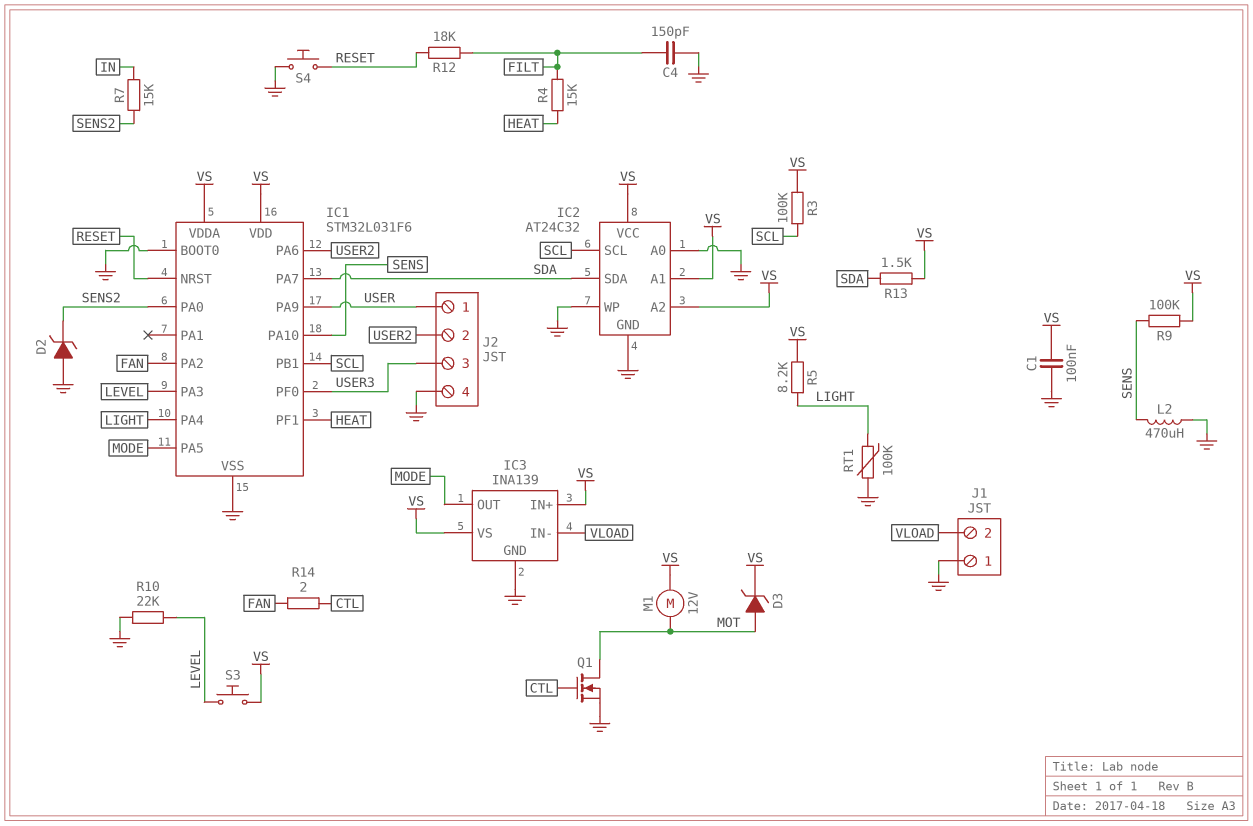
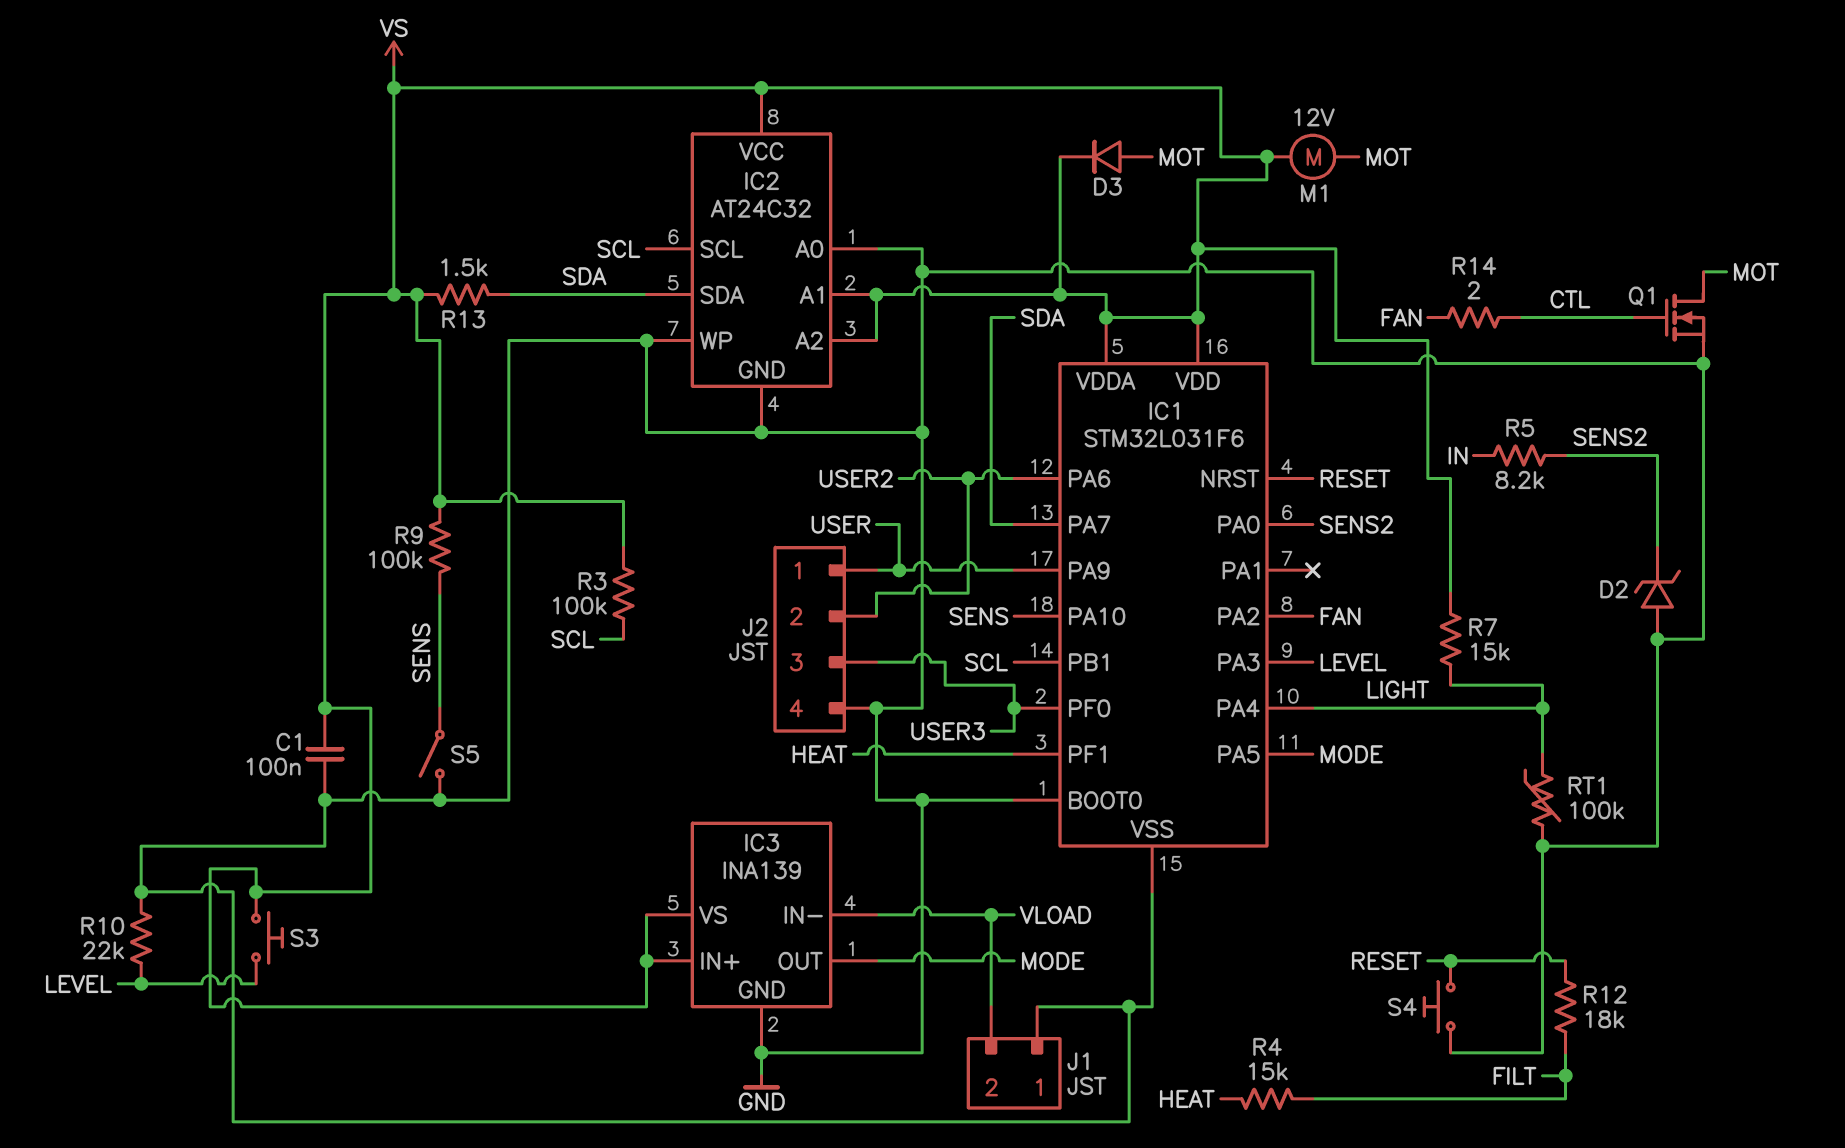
C4: 150pF (FILT, GND) -> none
D3: zener (A MOT, K VS) -> diode (A MOT, K VS)
L2: 470uH (GND, SENS) -> none
R5: 8.2k (LIGHT, VS) -> 8.2k (IN, SENS2)
R7: 15k (IN, SENS2) -> 15k (LIGHT, VS)
S5: none -> switch (GND, SENS)

